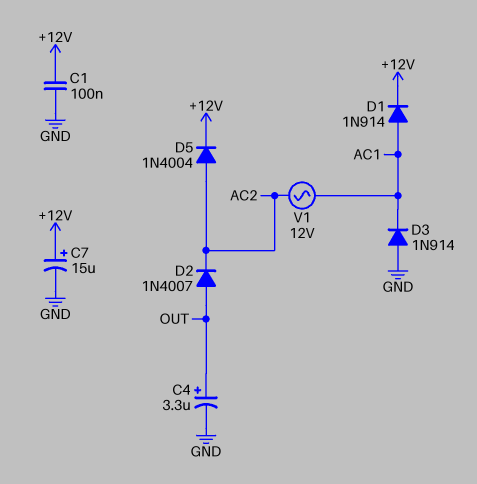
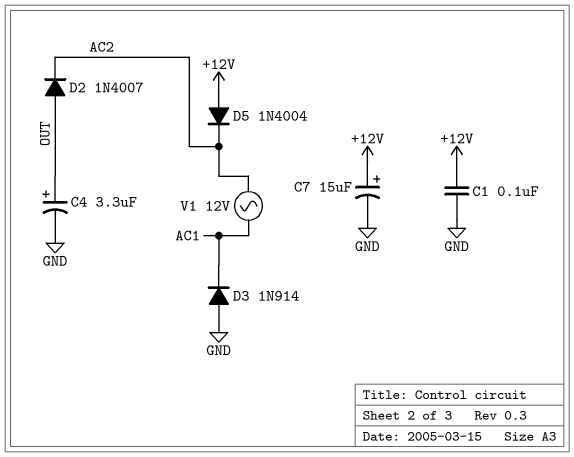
D1: diode 1N914 (A AC1, K +12V) -> none
D5: diode 1N4004 (A AC2, K +12V) -> diode 1N4004 (A +12V, K AC2)

